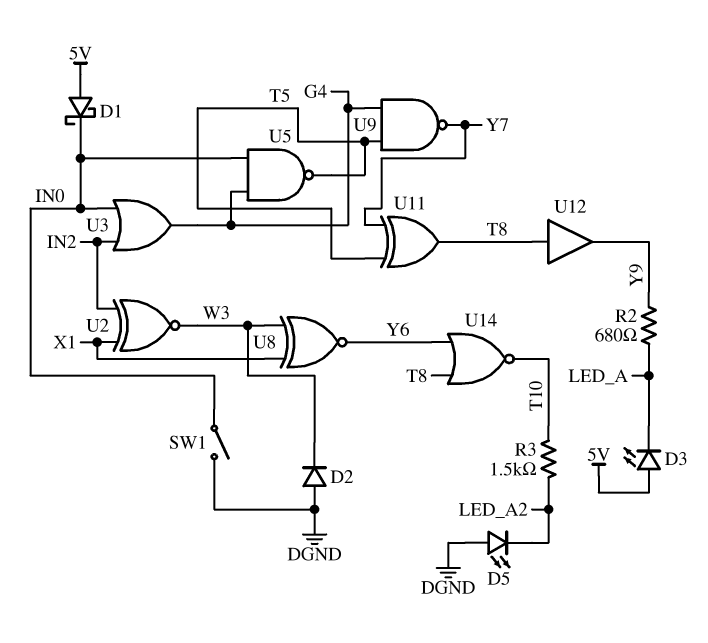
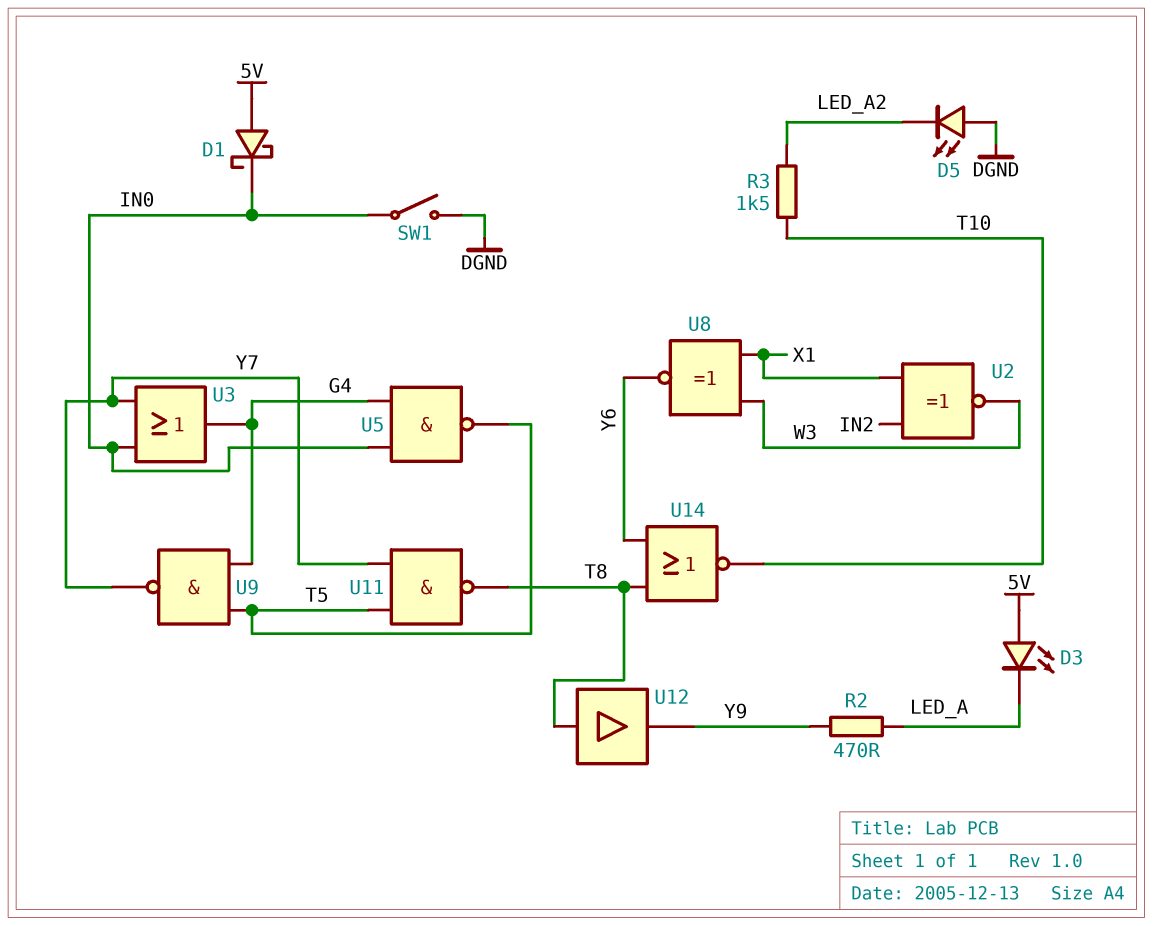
D2: diode (A DGND, K W3) -> none
R2: 680 (LED_A, Y9) -> 470 (LED_A, Y9)
U3: OR (in IN0, in IN2, out G4) -> OR (in IN0, in Y7, out G4)
U11: XOR (in T5, in Y7, out T8) -> NAND (in T5, in Y7, out T8)

